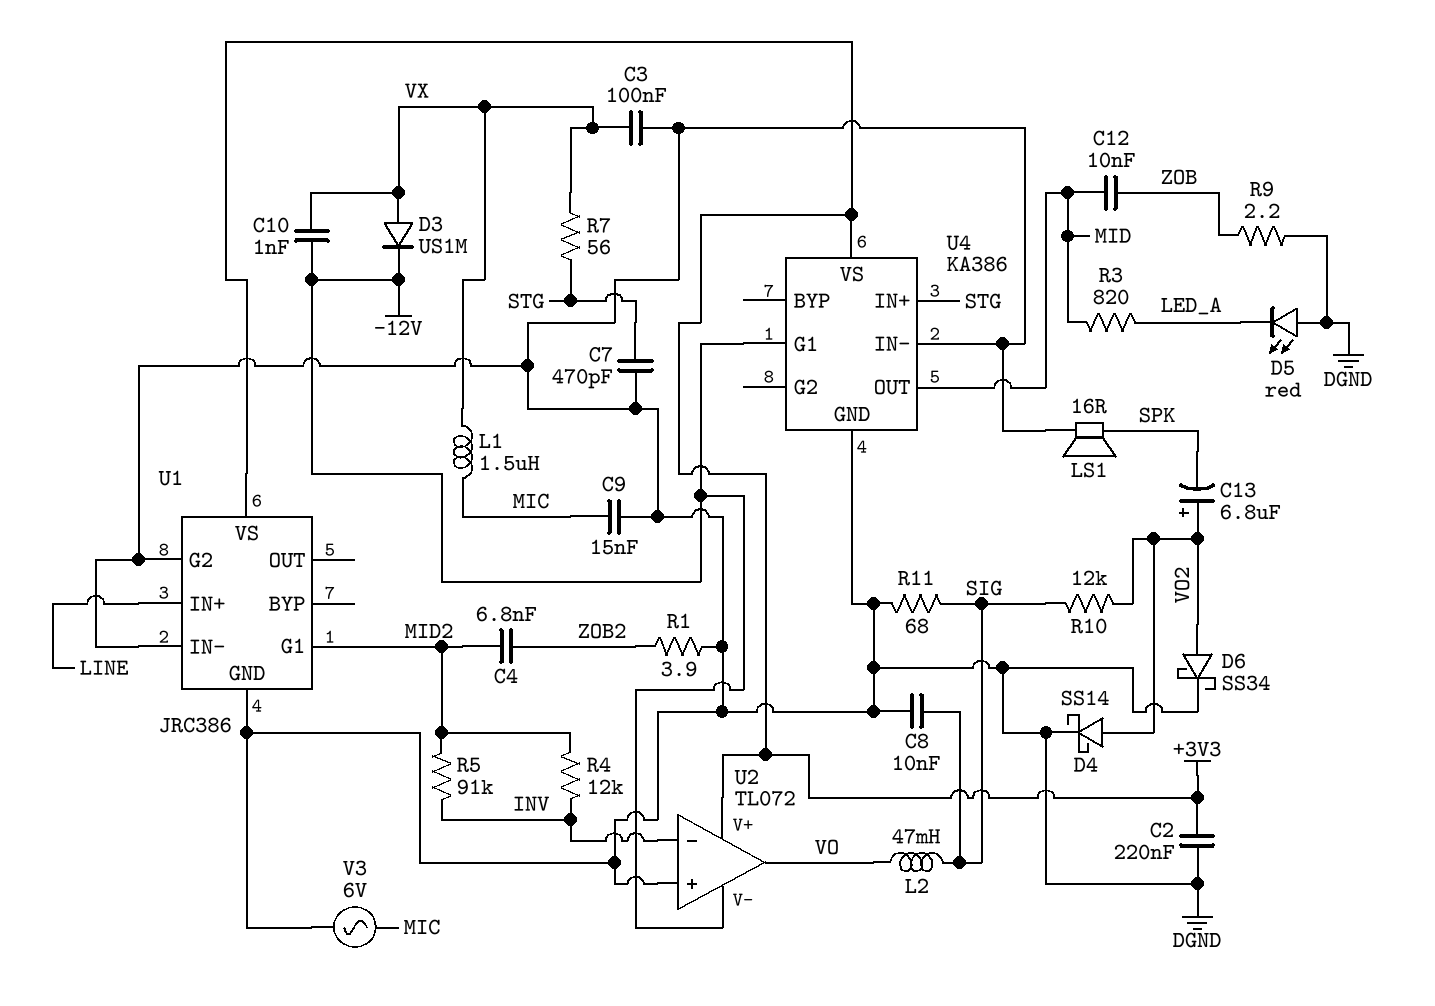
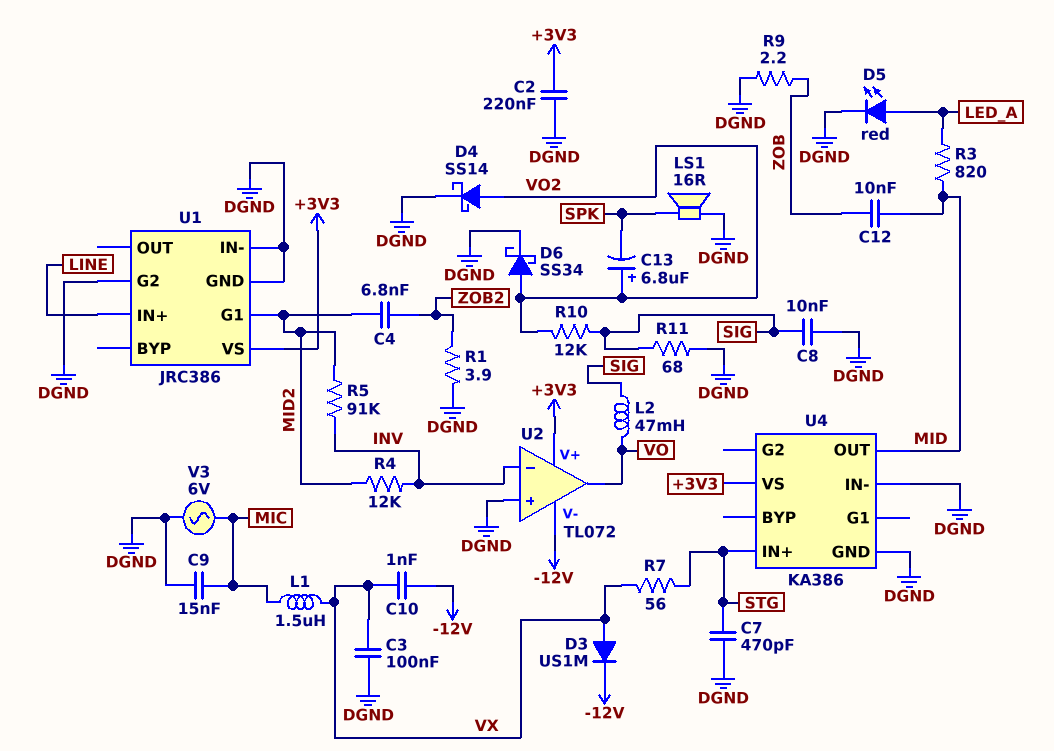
D5: LED red (A DGND, K LED_A) -> LED red (A LED_A, K DGND)
U4 pin G1: -12V -> none

